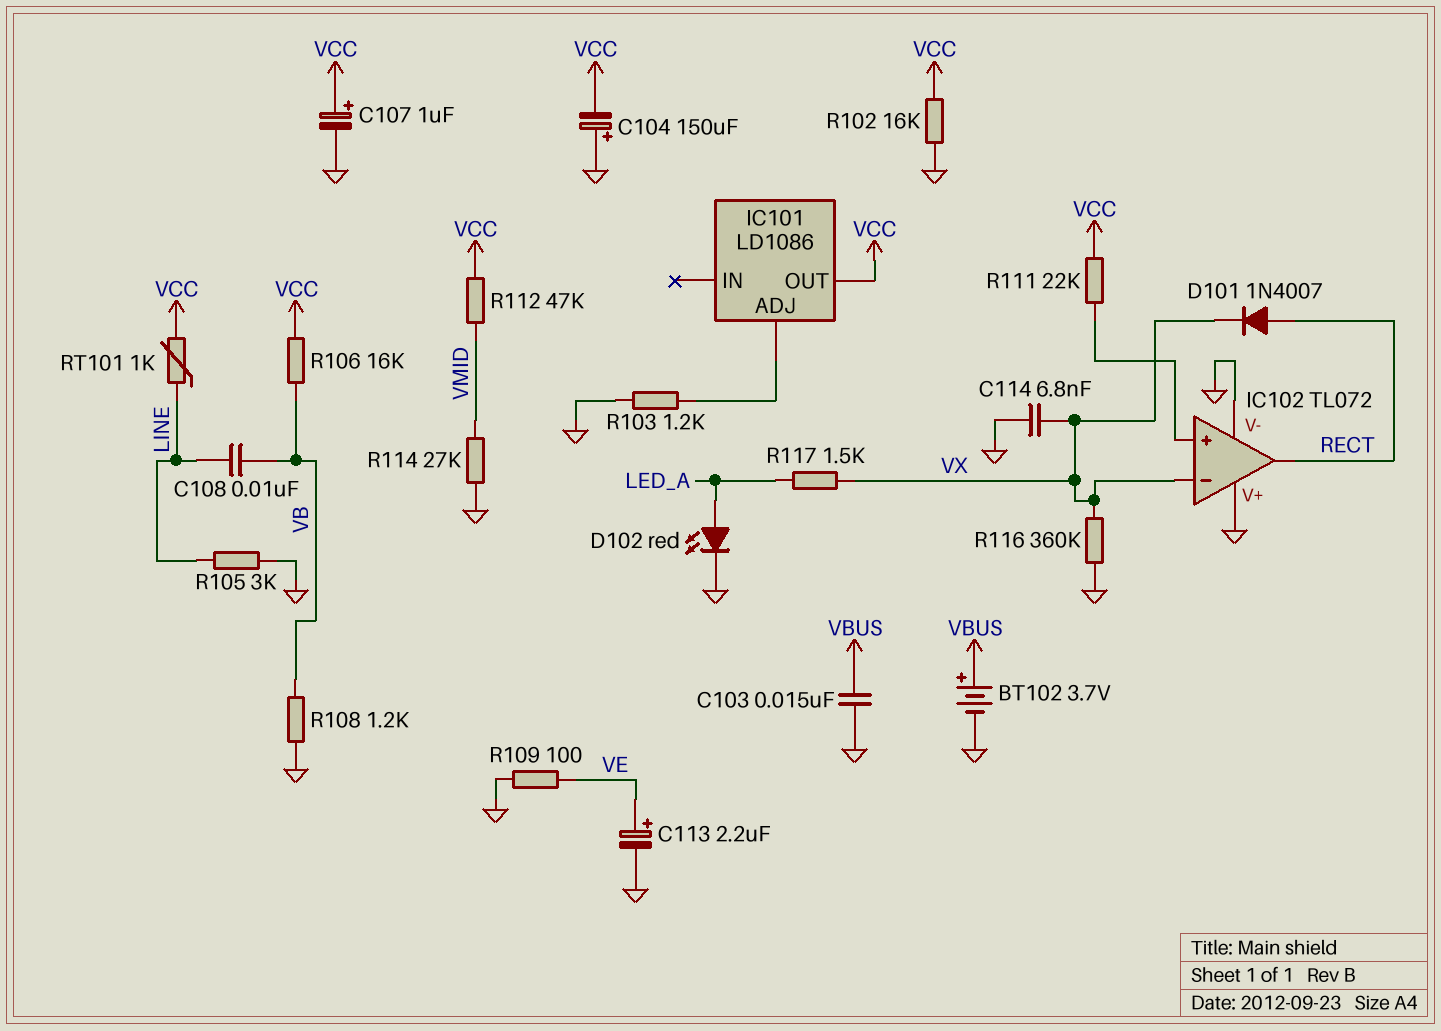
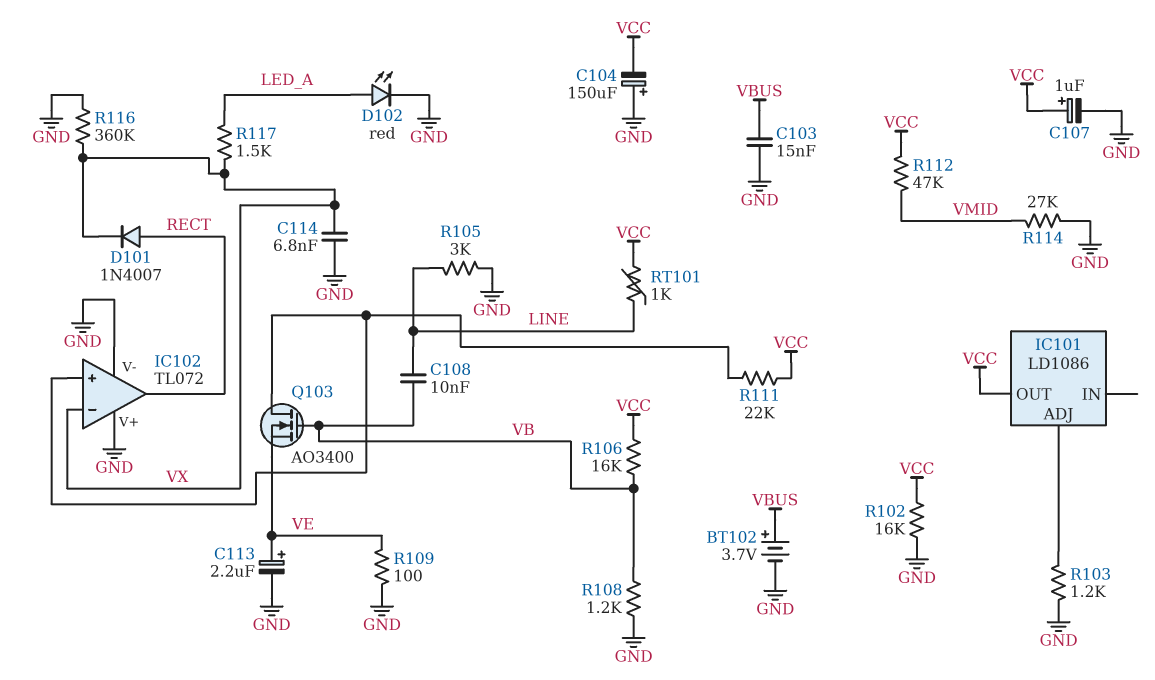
Q103: none -> NMOS AO3400 (G VB, D IC102/in+, S VE)

